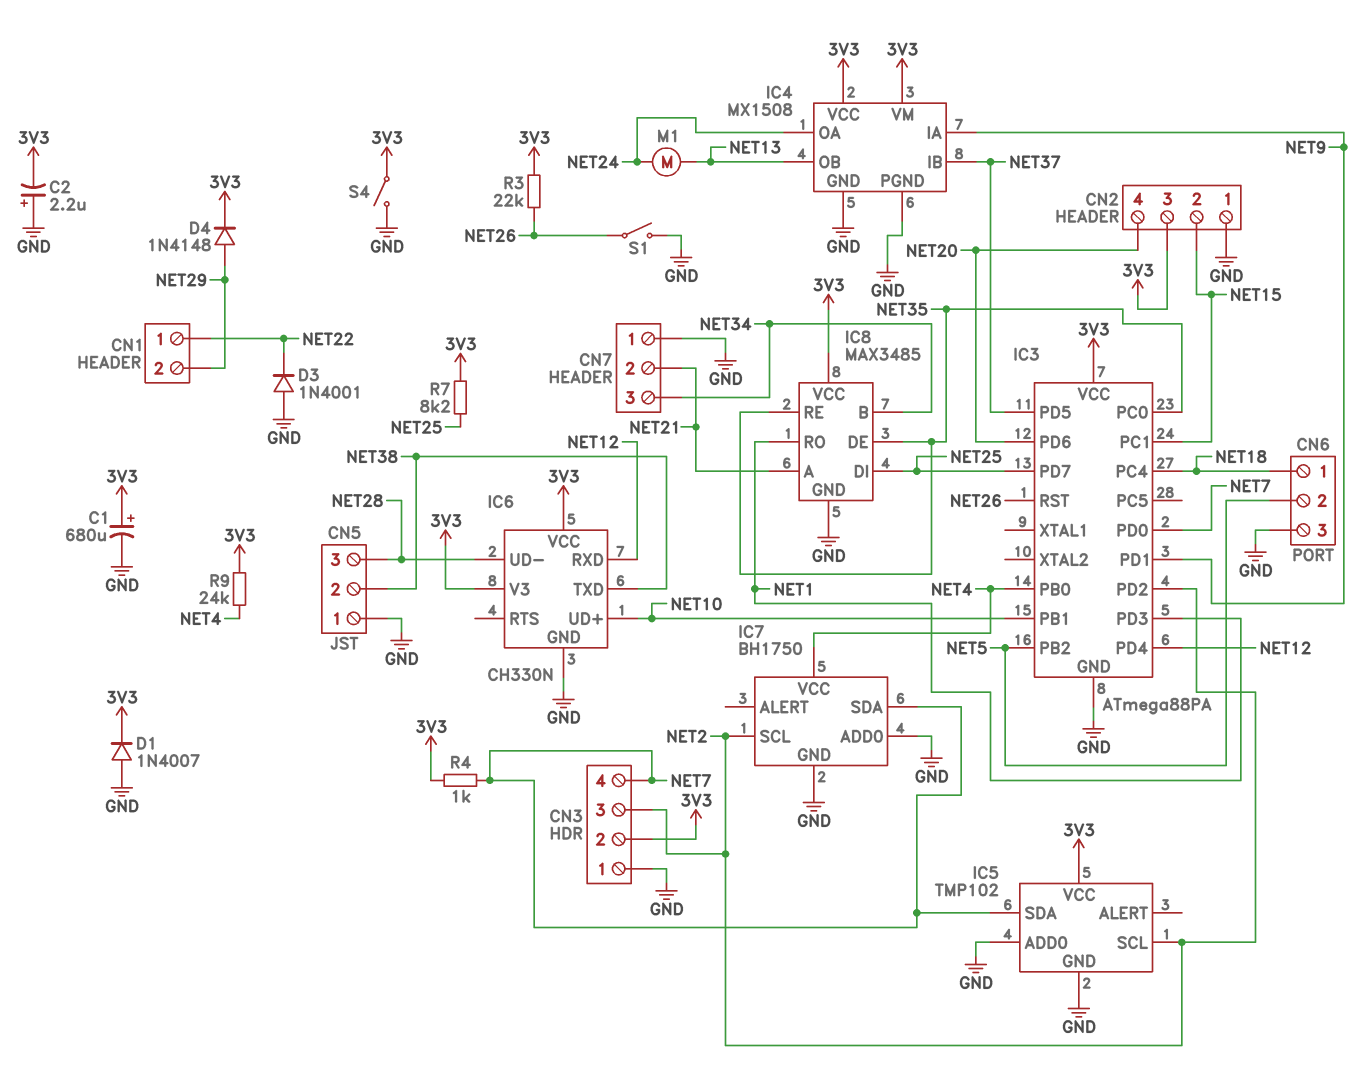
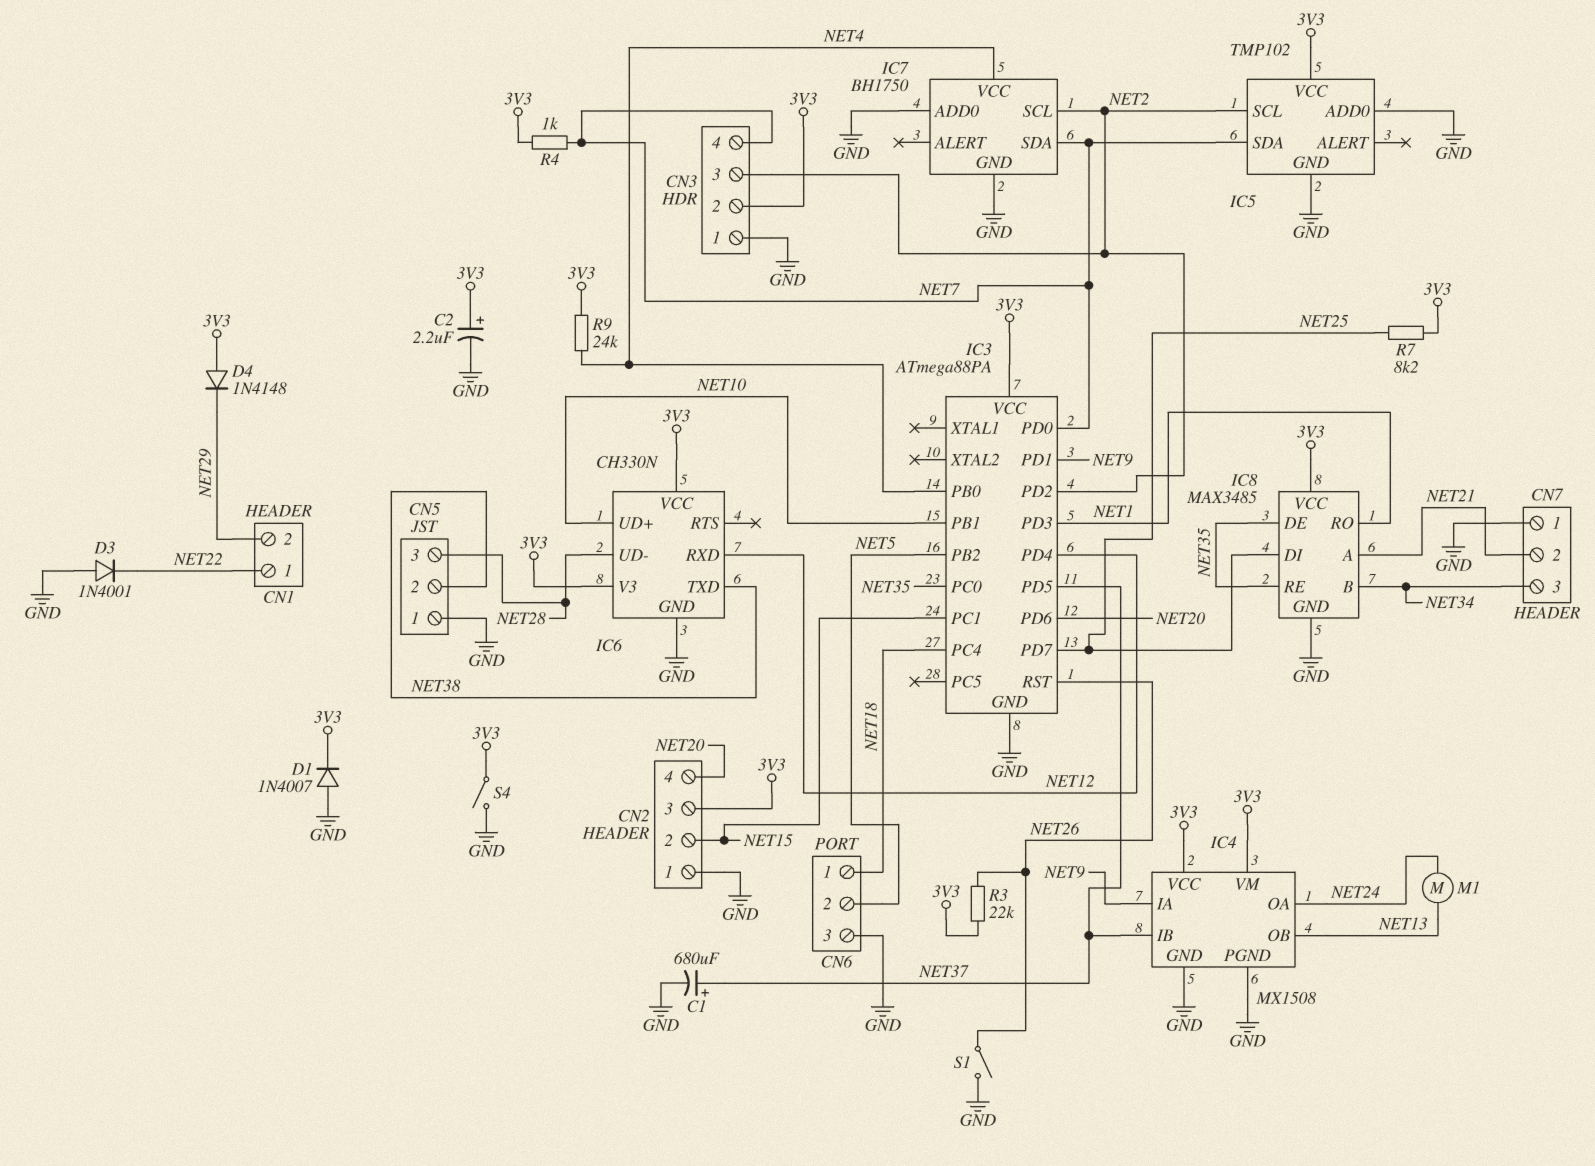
C1: 680uF (plus 3V3, minus GND) -> 680uF (plus NET37, minus GND)
C2: 2.2uF (plus GND, minus 3V3) -> 2.2uF (plus 3V3, minus GND)
D4: diode 1N4148 (A NET29, K 3V3) -> diode 1N4148 (A 3V3, K NET29)

